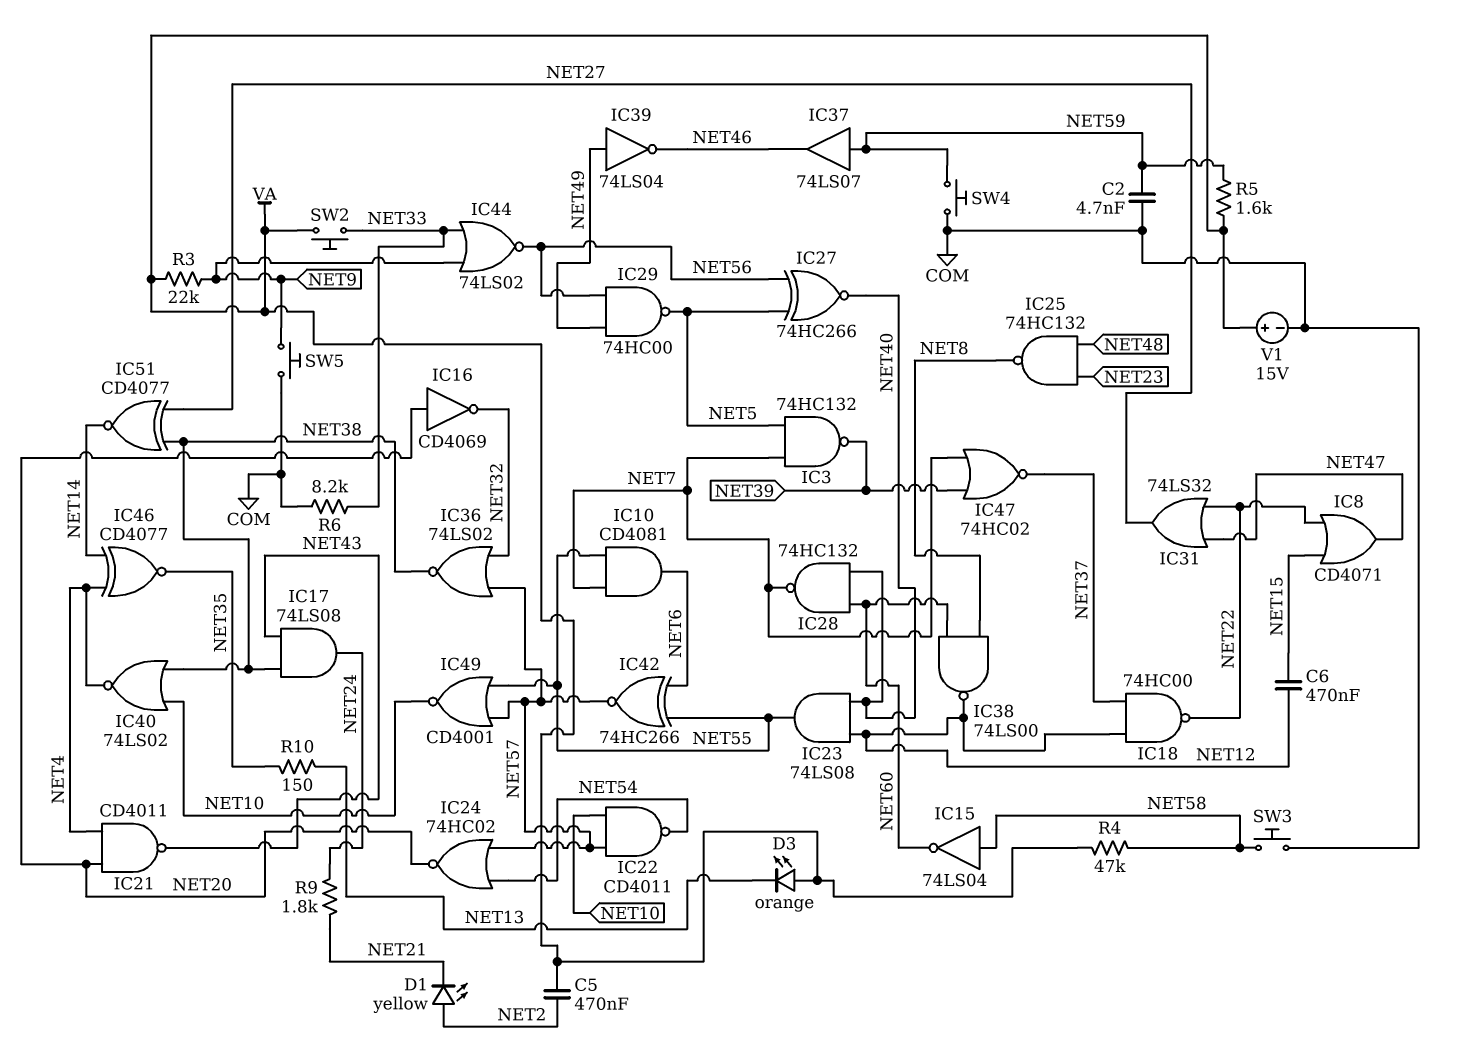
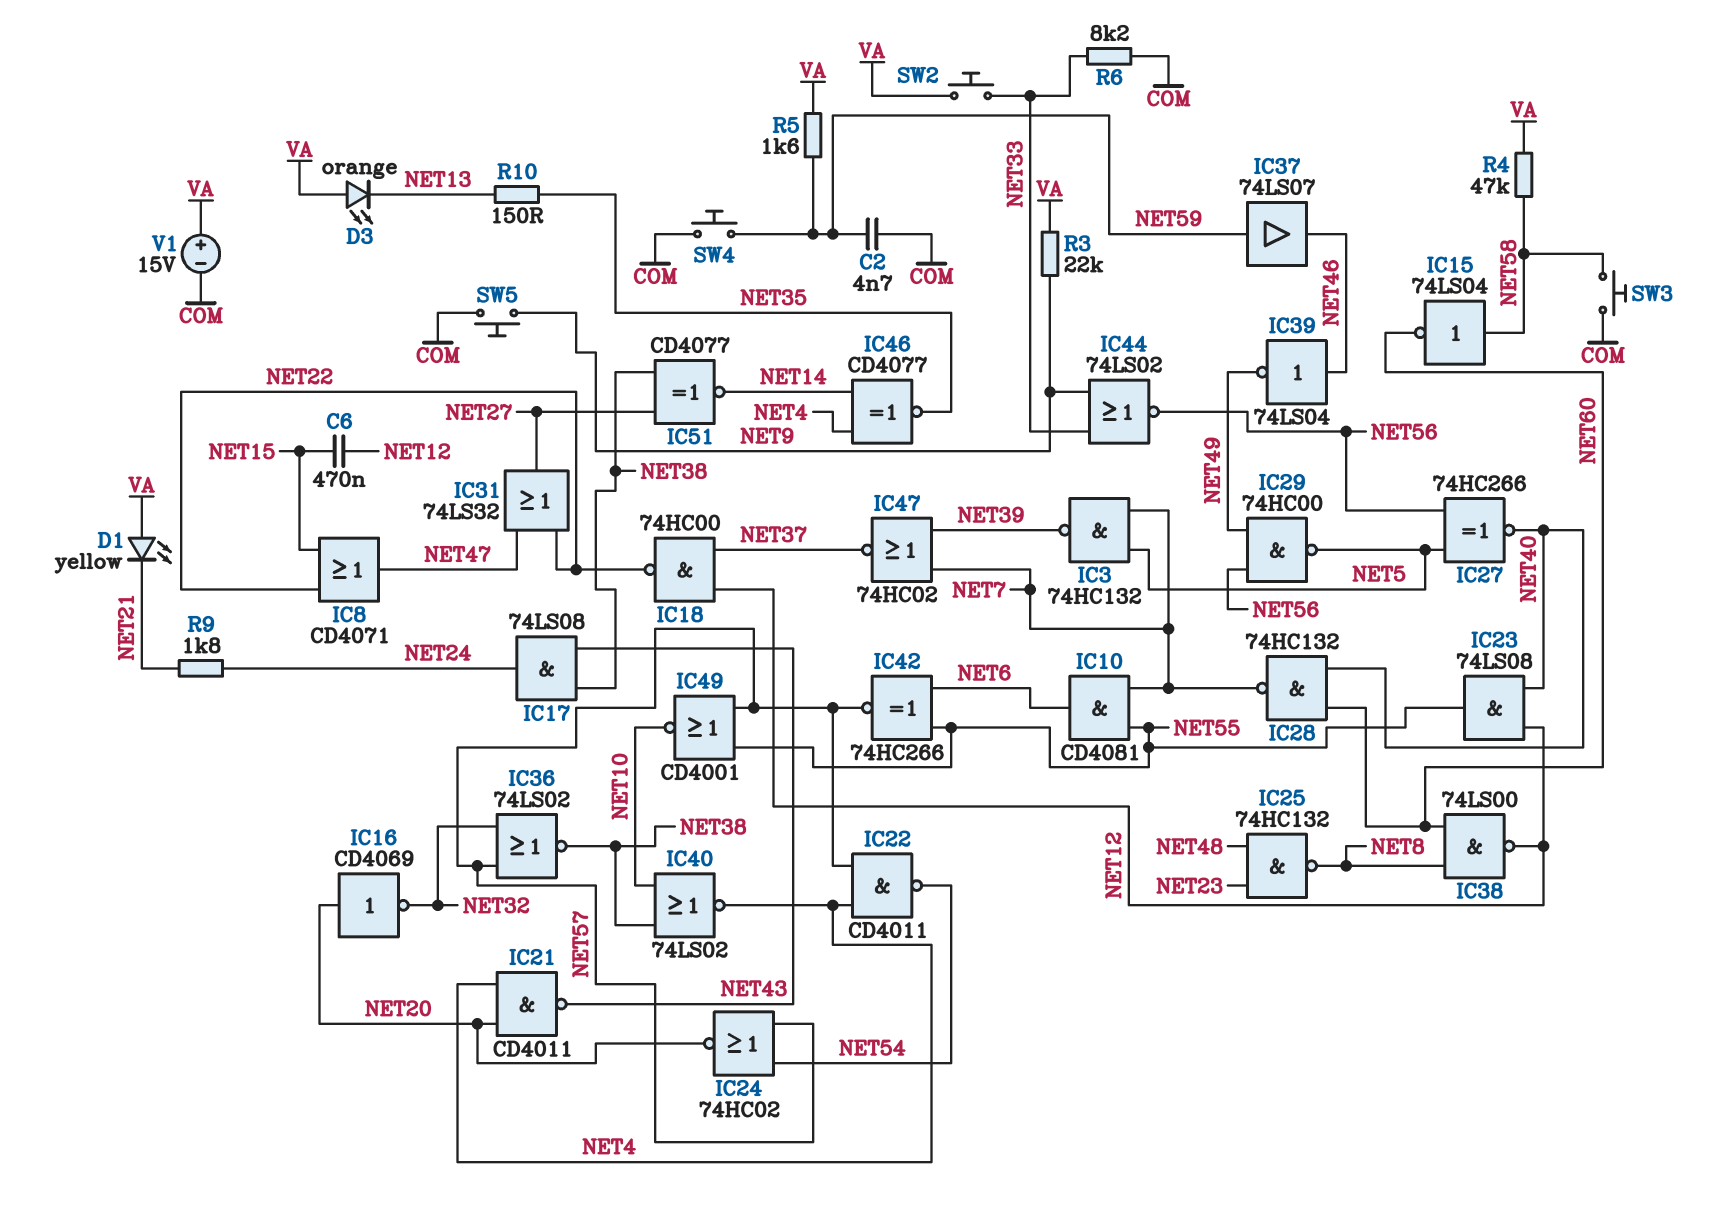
C5: 470nF (NET2, VA) -> none
D1: LED yellow (A NET2, K NET21) -> LED yellow (A VA, K NET21)
IC22: NAND CD4011 (in NET10, in NET57, out NET54) -> NAND CD4011 (in NET4, in NET57, out NET54)
IC39: NOT 74LS04 (in NET49, out NET46) -> NOT 74LS04 (in NET46, out NET49)

